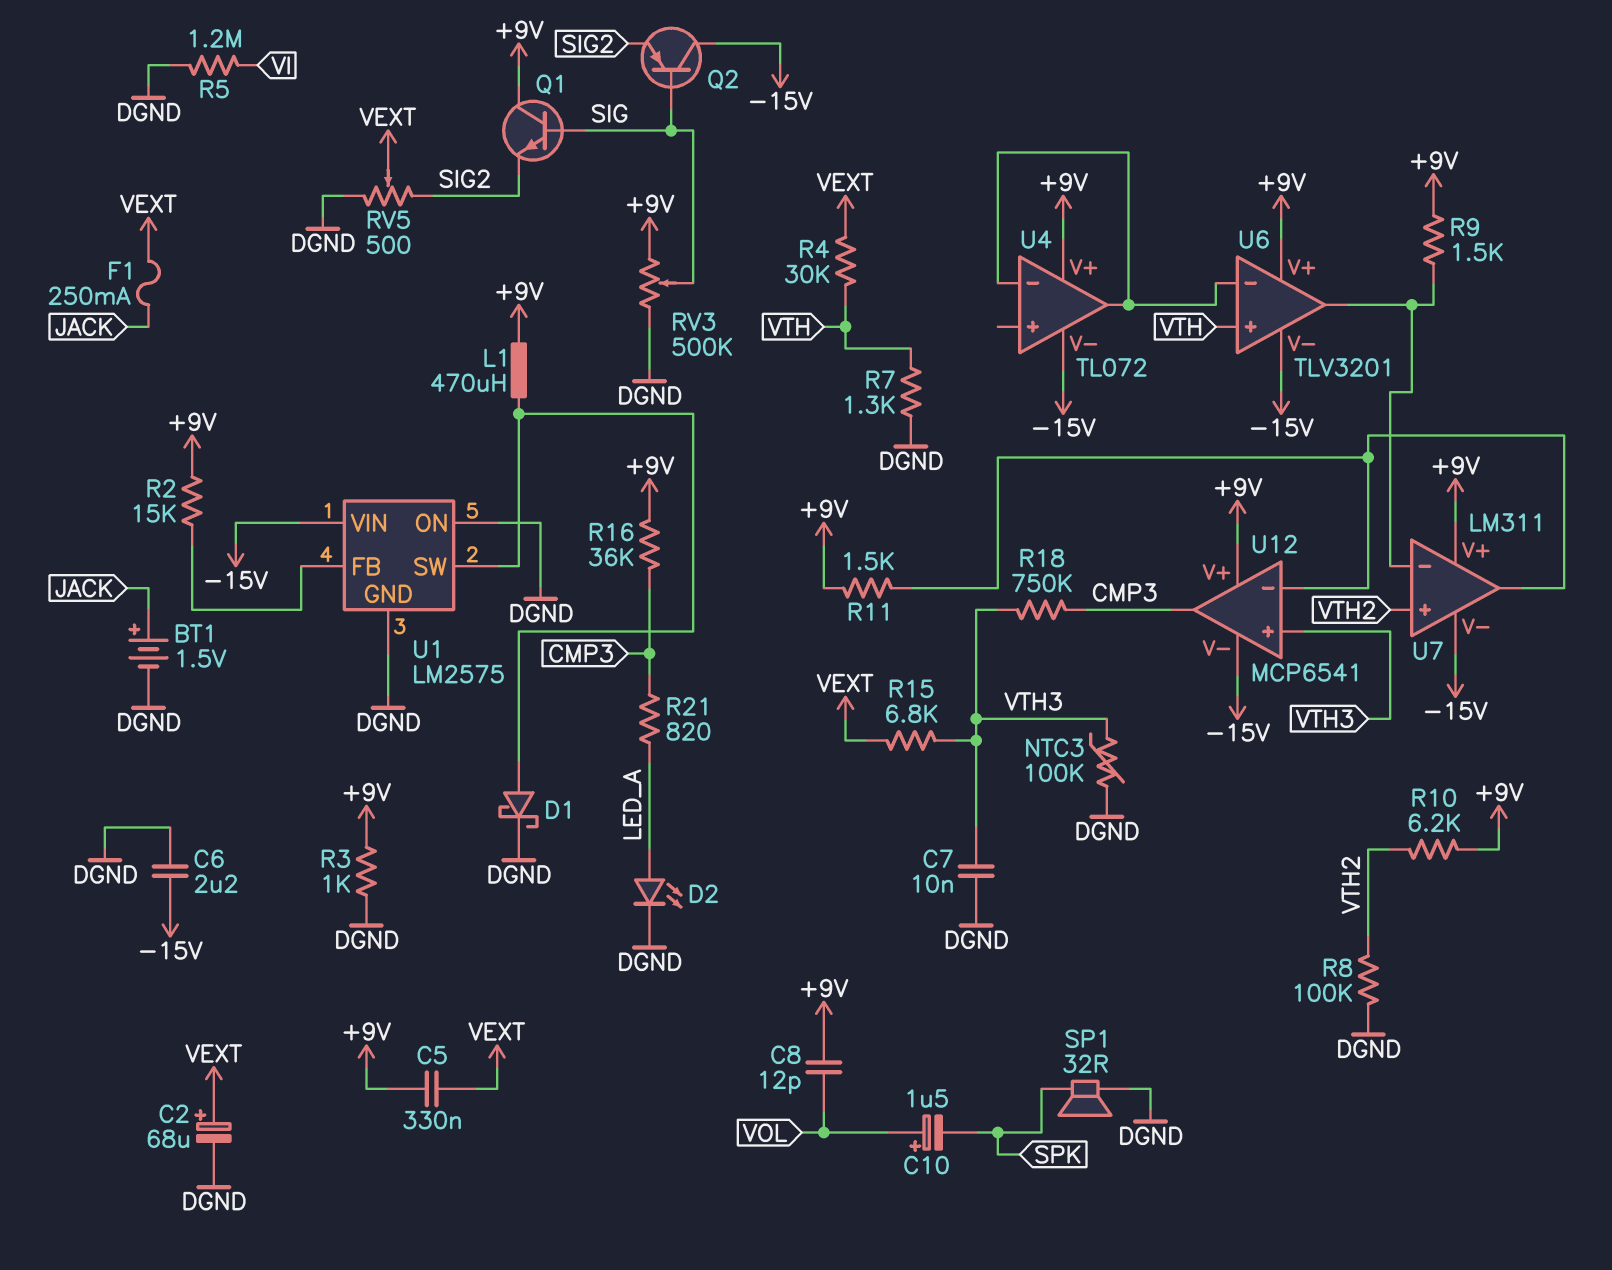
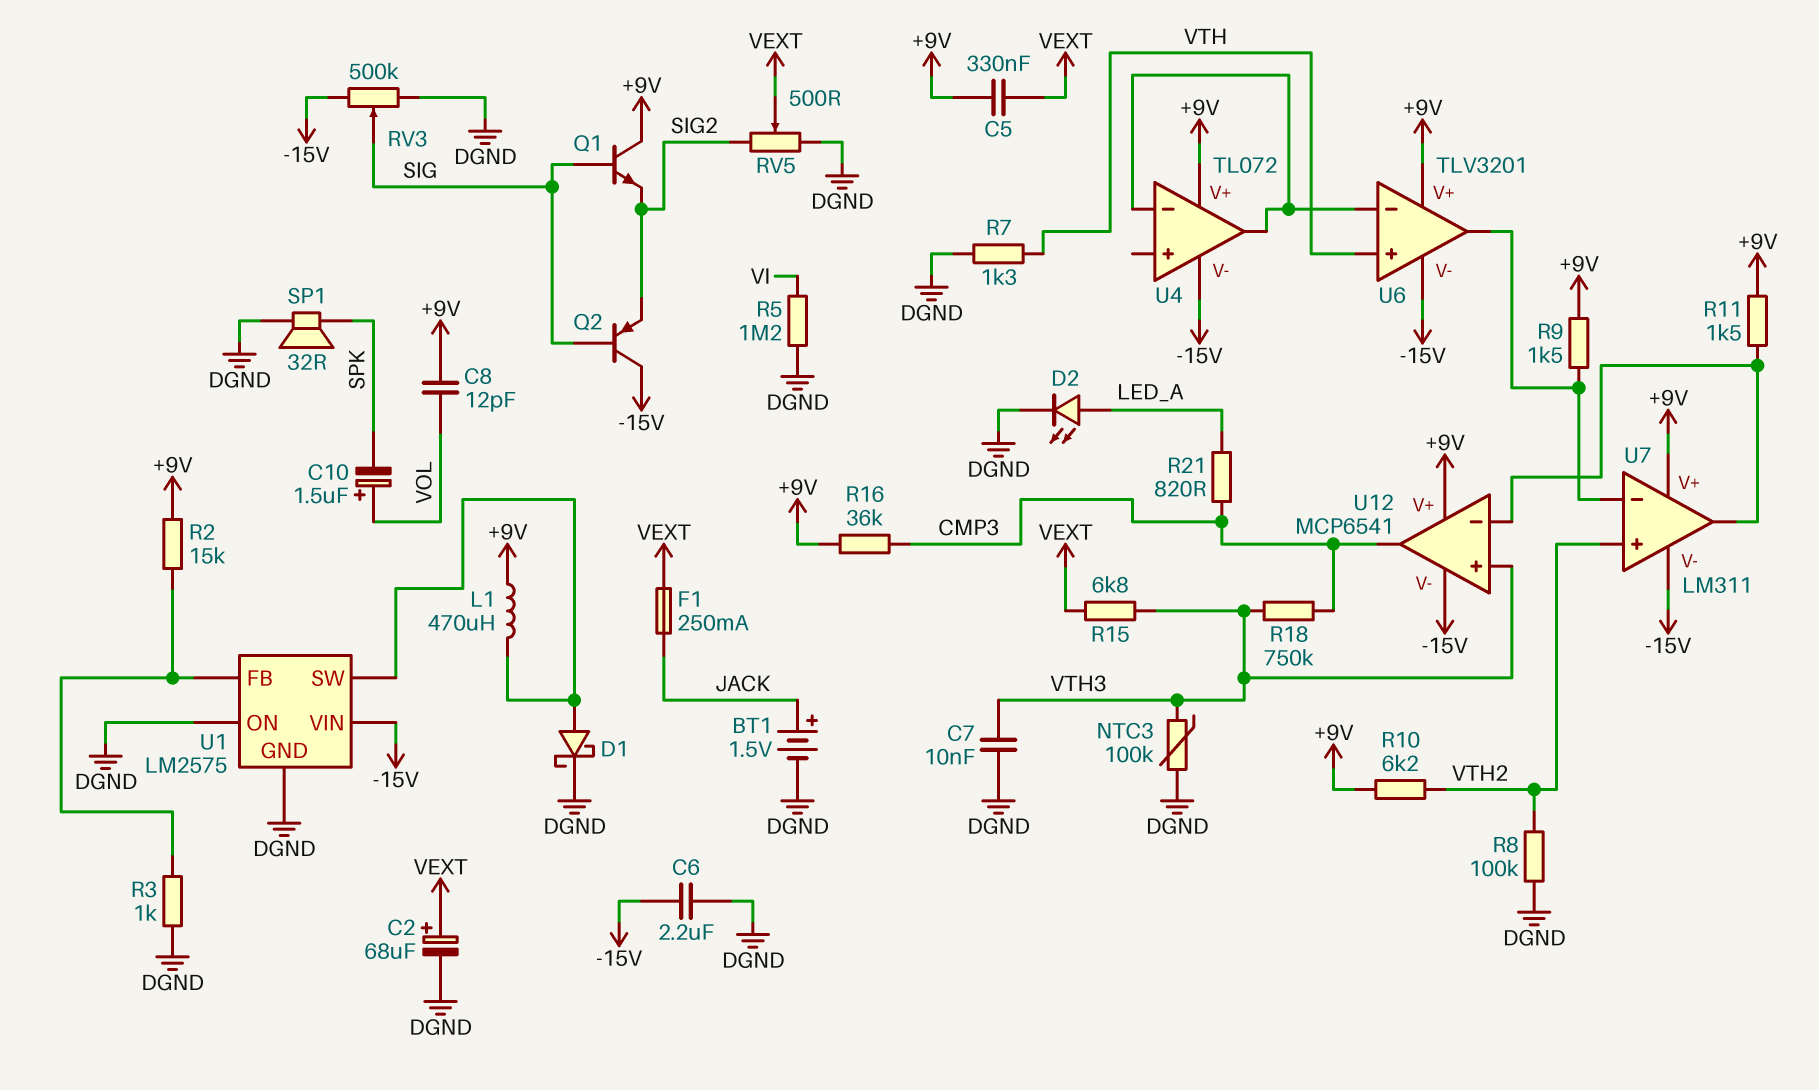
R3: 1k (+9V, DGND) -> 1k (DGND, U1/FB)
R4: 30k (VEXT, VTH) -> none
RV3: 500k (+9V, DGND, wiper SIG) -> 500k (-15V, DGND, wiper SIG)

